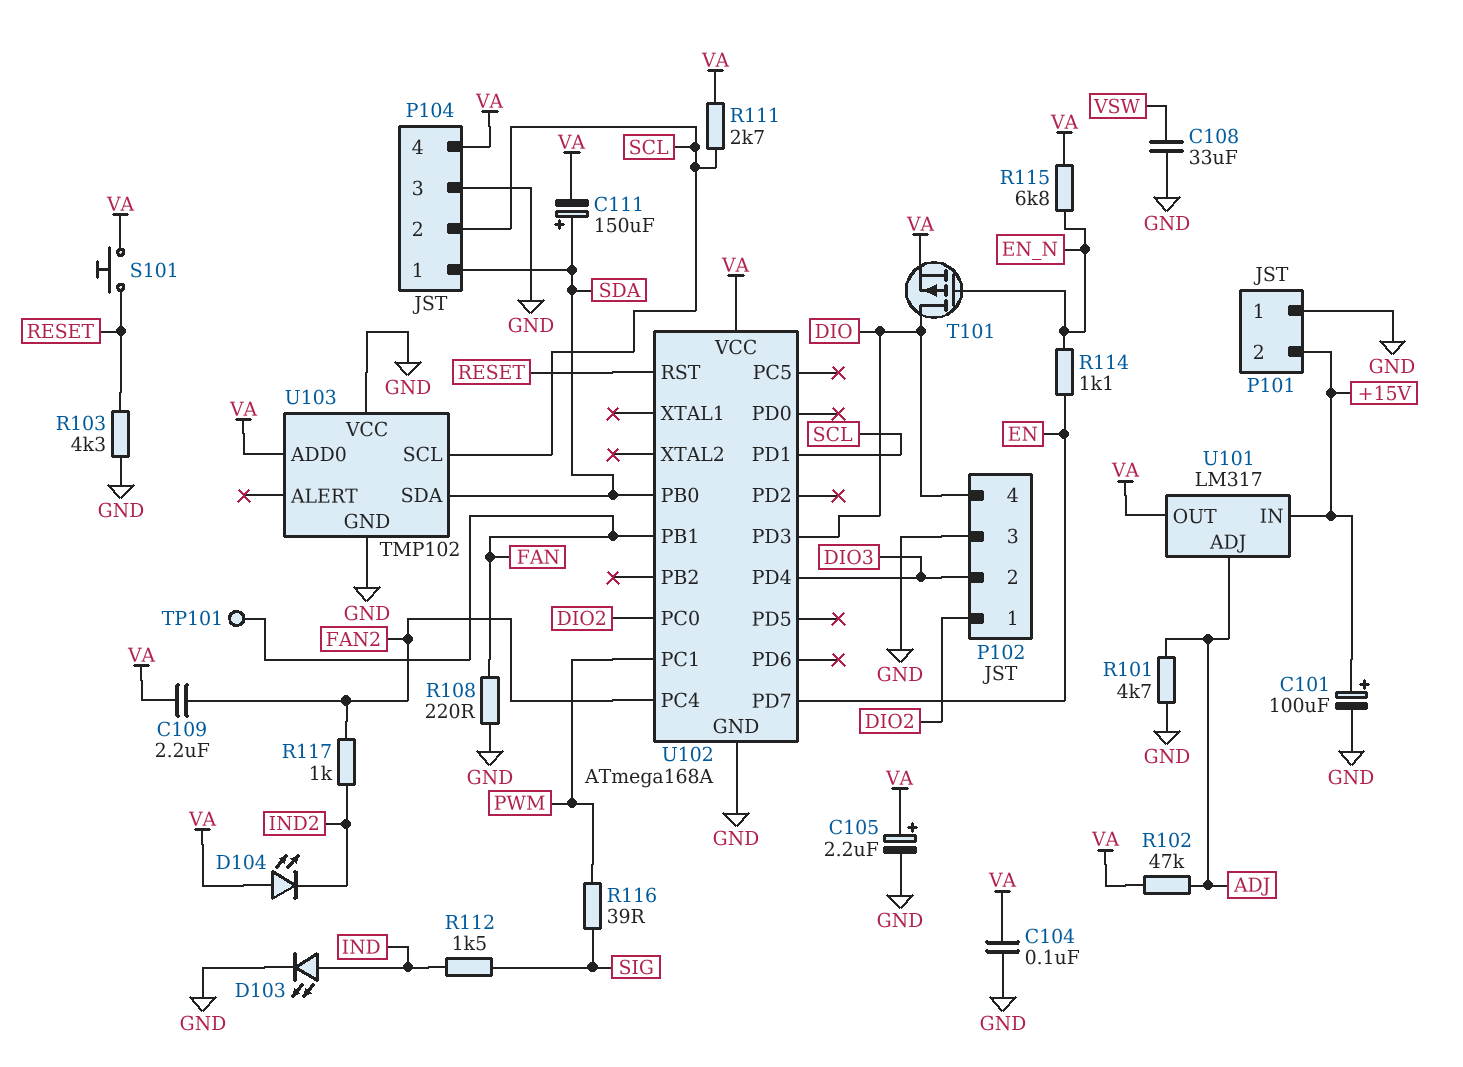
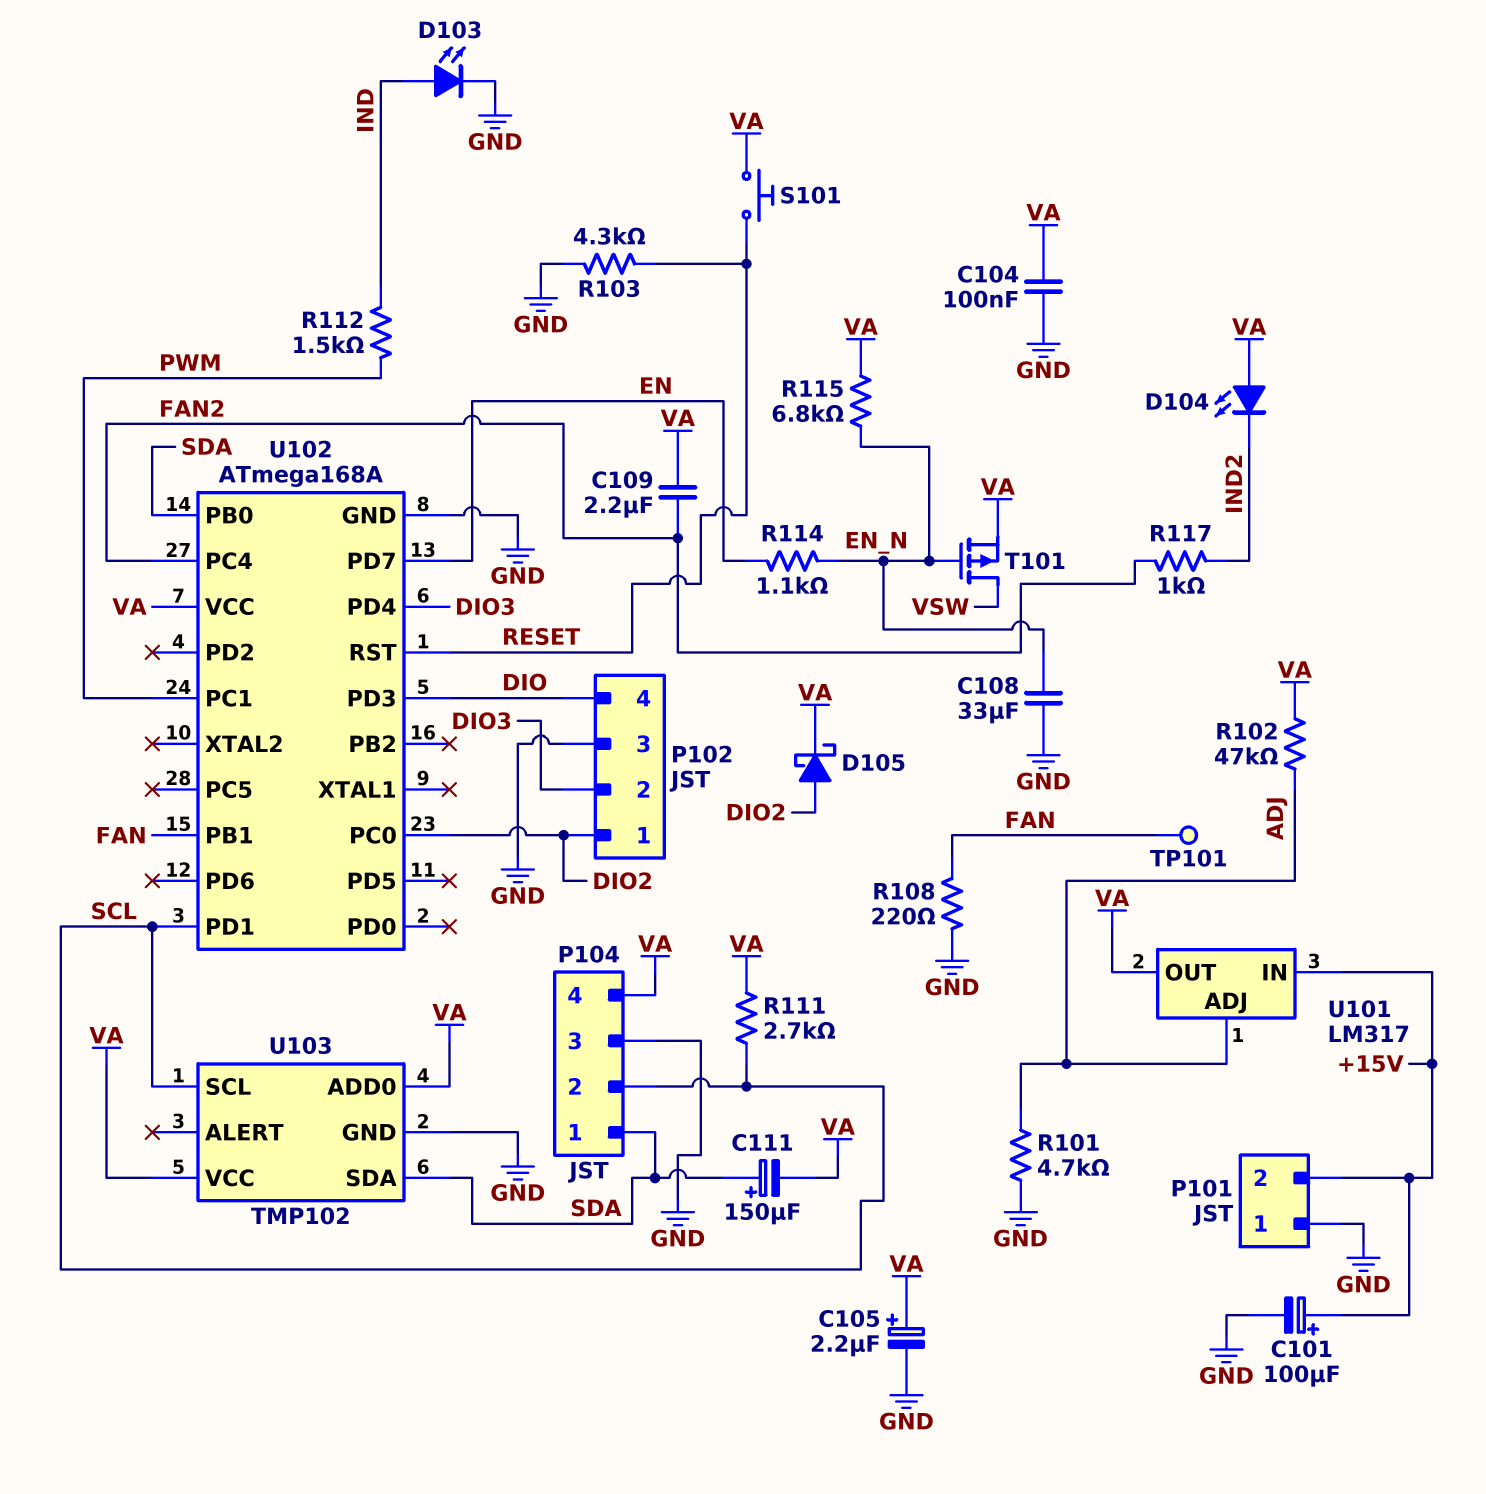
C108: 33uF (GND, VSW) -> 33uF (EN_N, GND)
D105: none -> schottky (A DIO2, K VA)
R112: 1.5k (IND, SIG) -> 1.5k (IND, PWM)
R116: 39 (PWM, SIG) -> none
T101: PMOS (G EN_N, D DIO, S VA) -> PMOS (G EN_N, D VSW, S VA)
U103 pin VCC: GND -> VA

